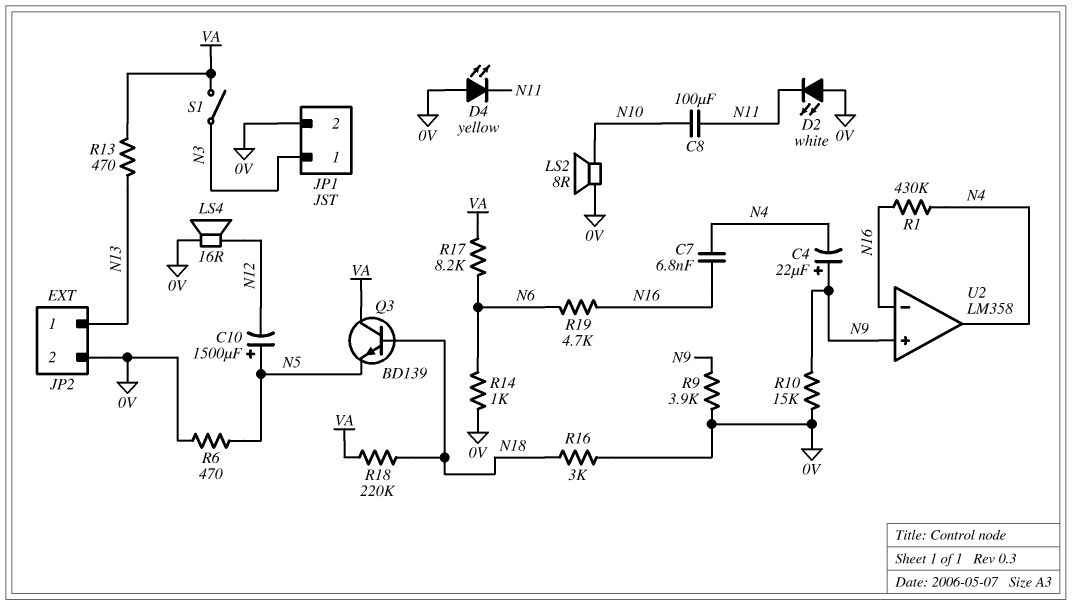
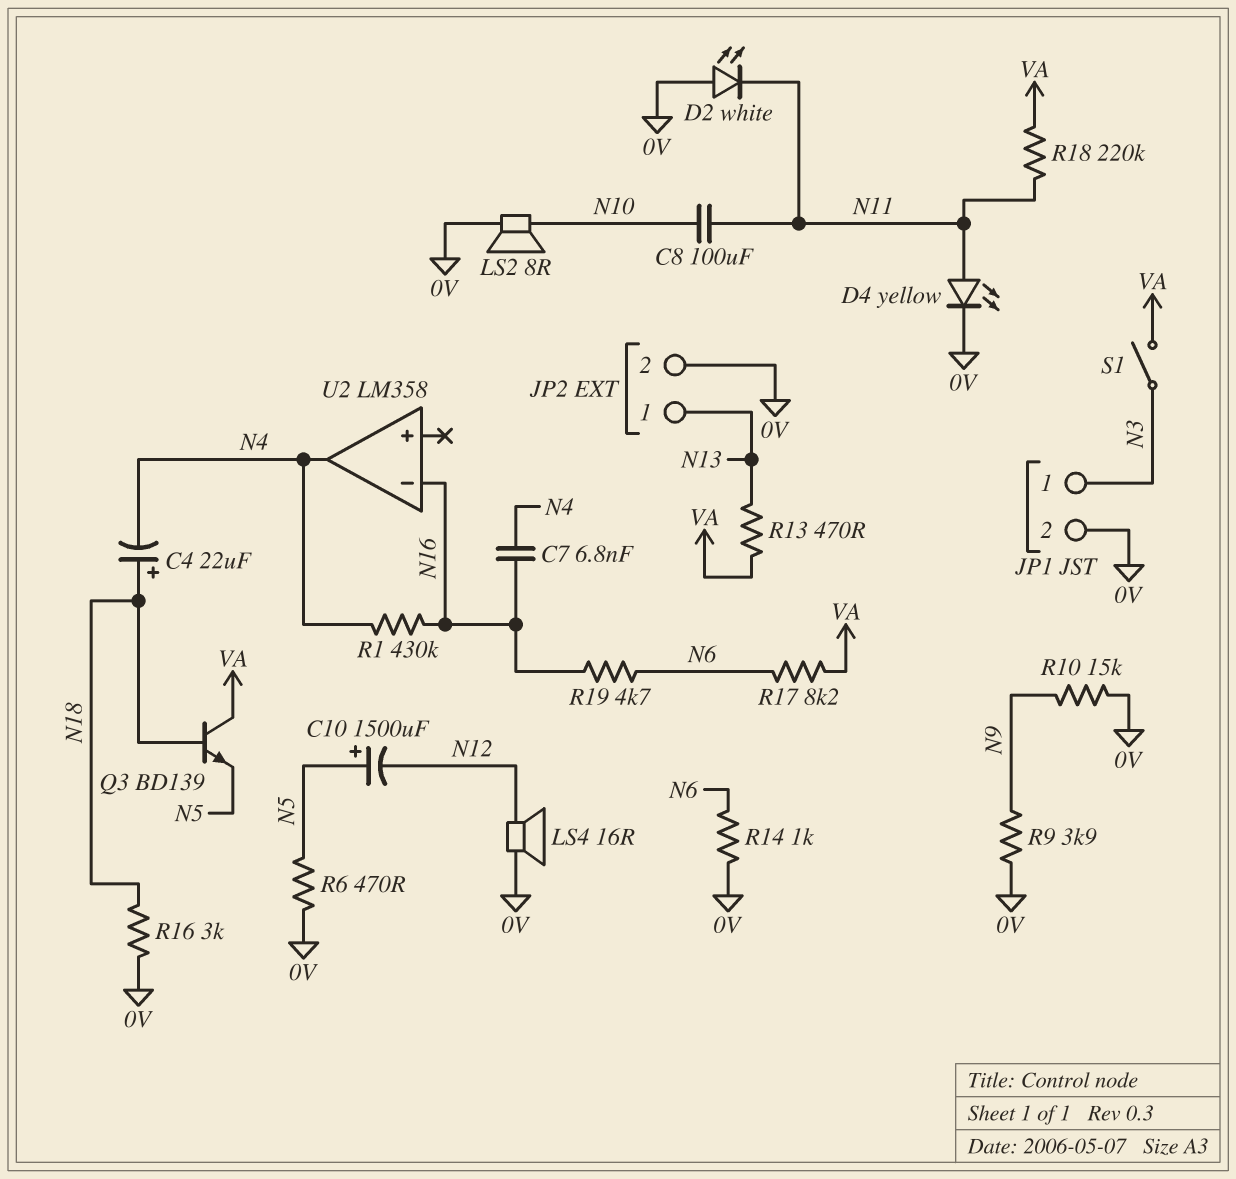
C4: 22uF (plus N9, minus N4) -> 22uF (plus N18, minus N4)
D4: LED yellow (A 0V, K N11) -> LED yellow (A N11, K 0V)
R18: 220k (N18, VA) -> 220k (N11, VA)
U2 pin in+: N9 -> none

